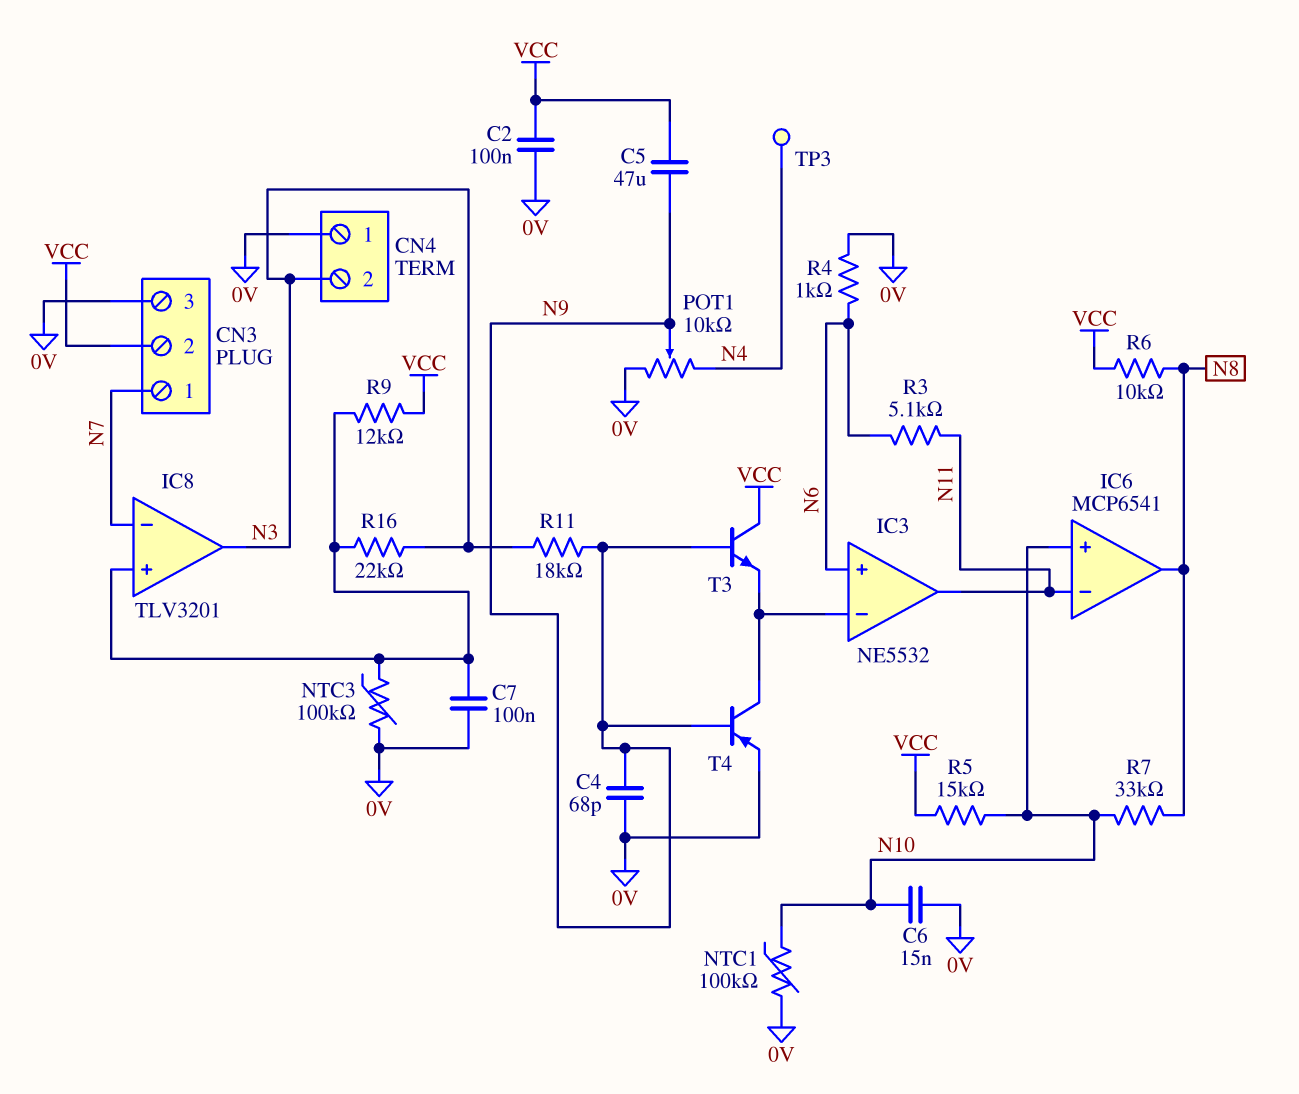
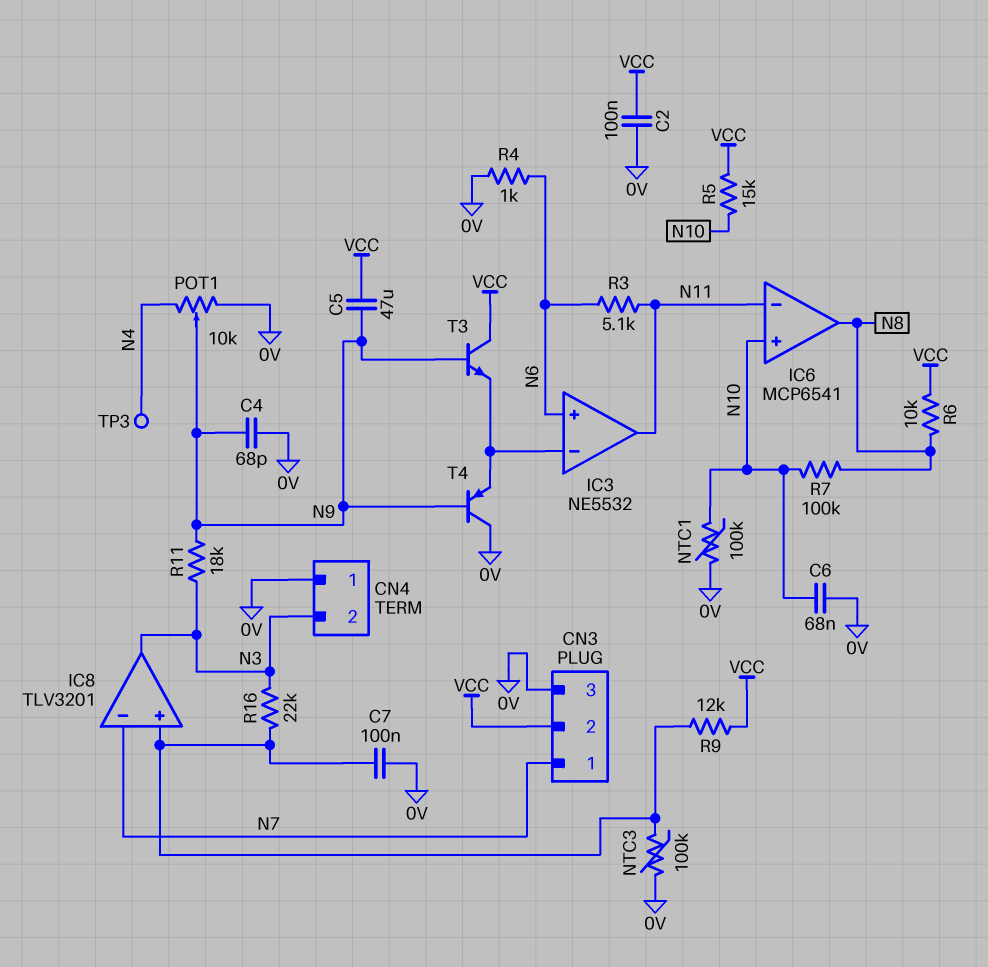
C6: 15nF (0V, N10) -> 68nF (0V, N10)
R7: 33k (N8, N10) -> 100k (N8, N10)
T4: PNP (B N9, C IC3/in-, E 0V) -> PNP (B N9, C 0V, E IC3/in-)

